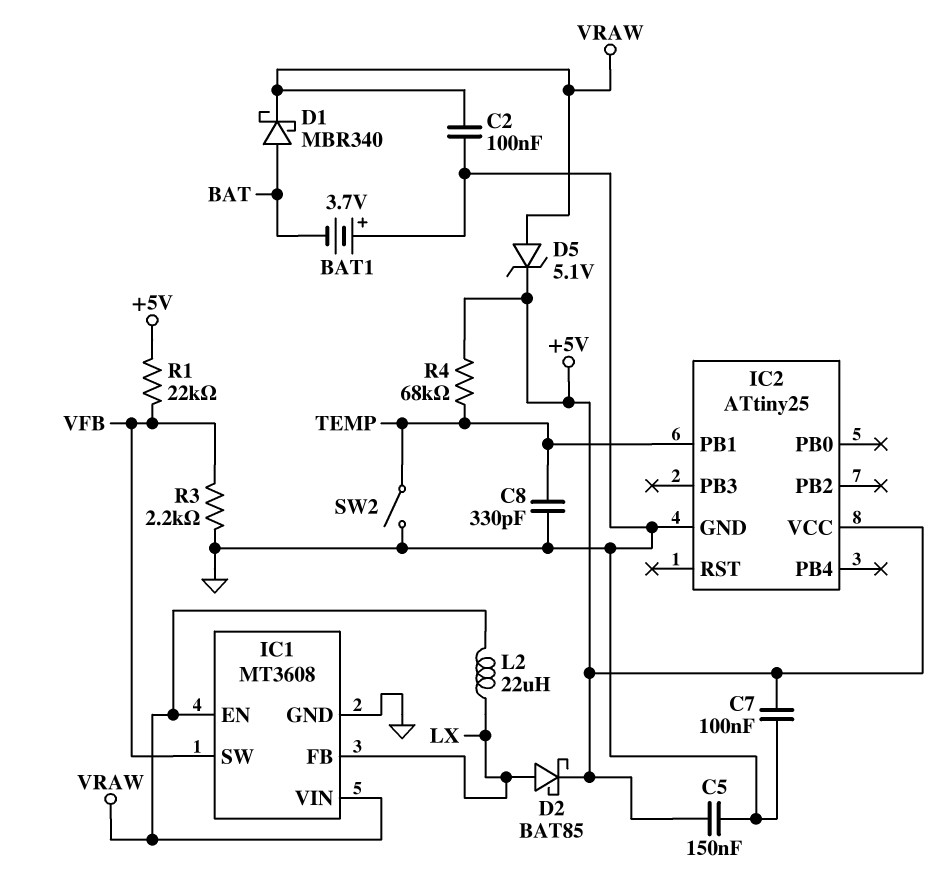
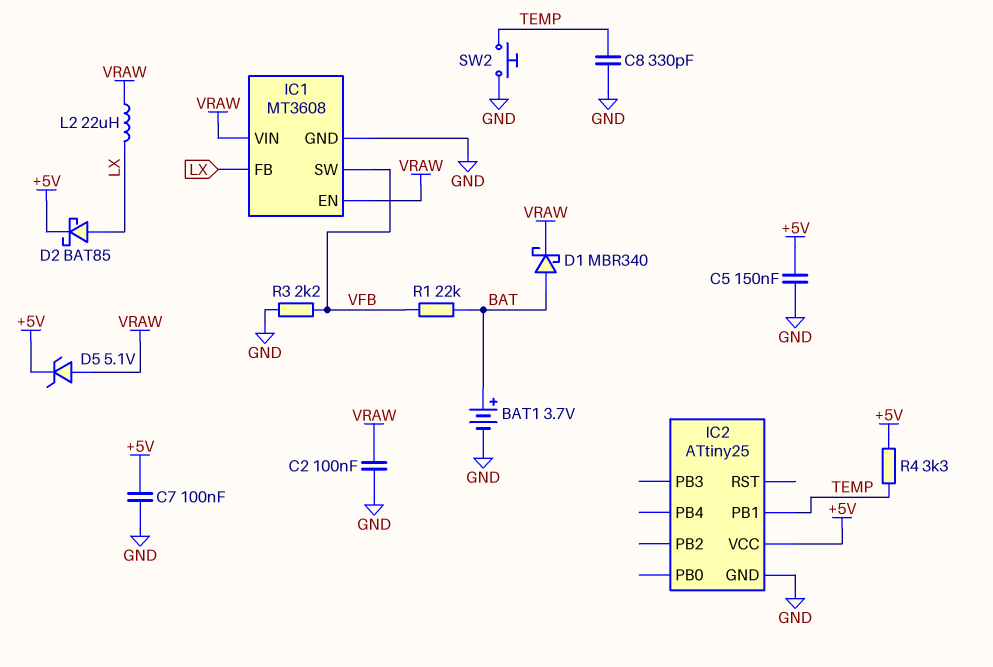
BAT1: 3.7V (plus GND, minus BAT) -> 3.7V (plus BAT, minus GND)
R1: 22k (+5V, VFB) -> 22k (BAT, VFB)
R4: 68k (+5V, TEMP) -> 3.3k (+5V, TEMP)
SW2: switch (GND, TEMP) -> button (GND, TEMP)

